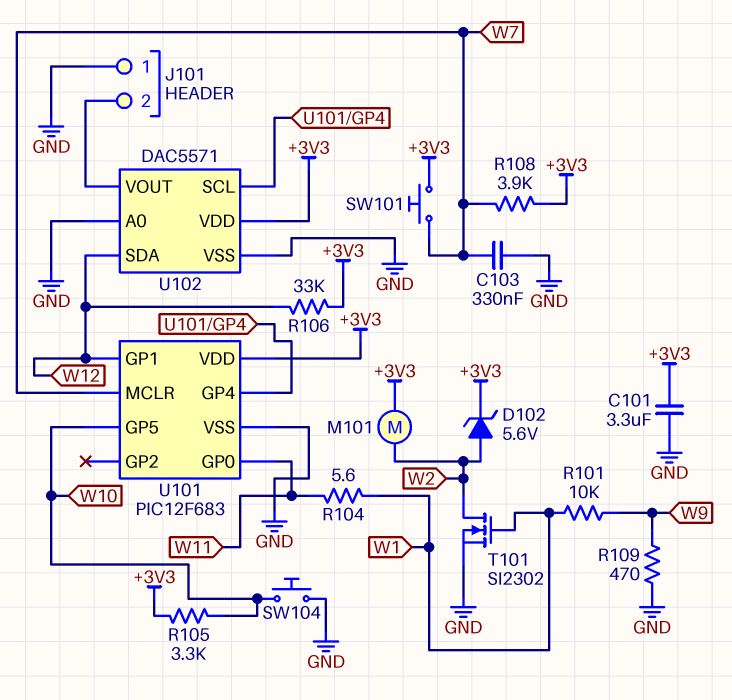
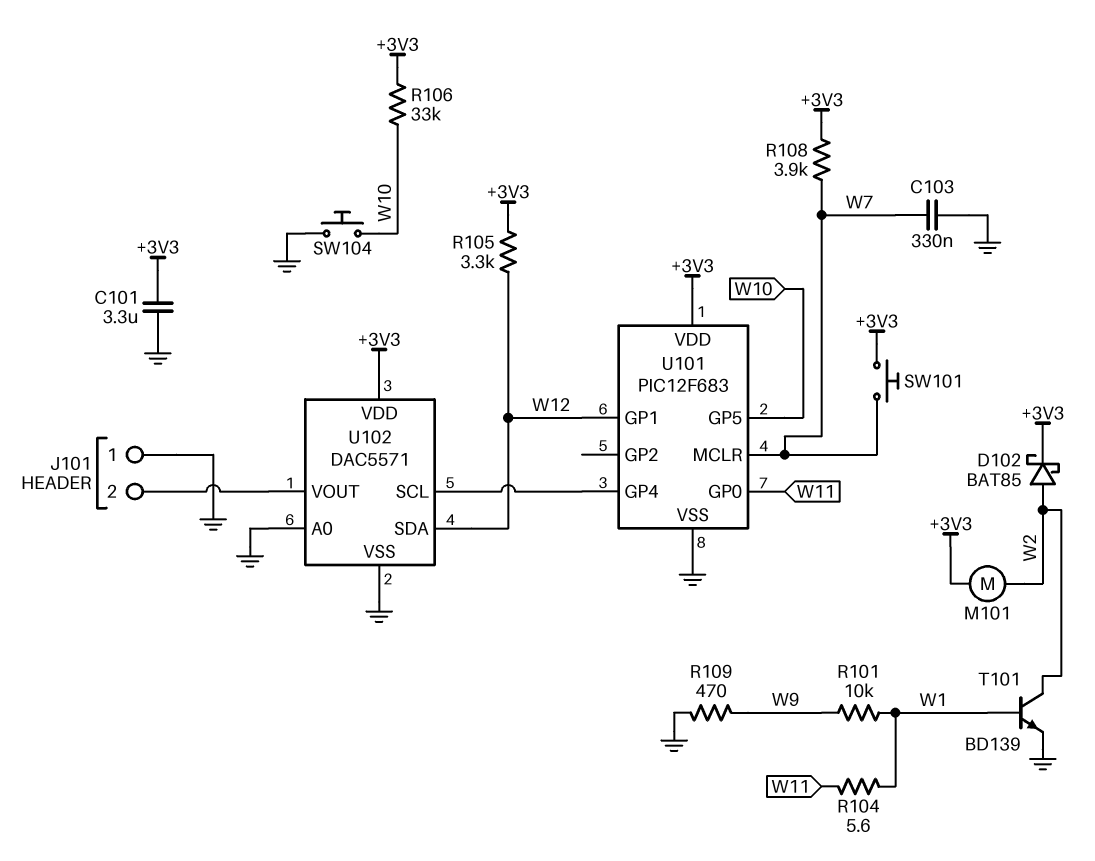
D102: zener 5.6V (A W2, K +3V3) -> schottky BAT85 (A W2, K +3V3)
R105: 3.3k (+3V3, W10) -> 3.3k (+3V3, W12)
R106: 33k (+3V3, W12) -> 33k (+3V3, W10)
T101: NMOS SI2302 (G W1, D W2, S GND) -> NPN BD139 (B W1, C W2, E GND)

